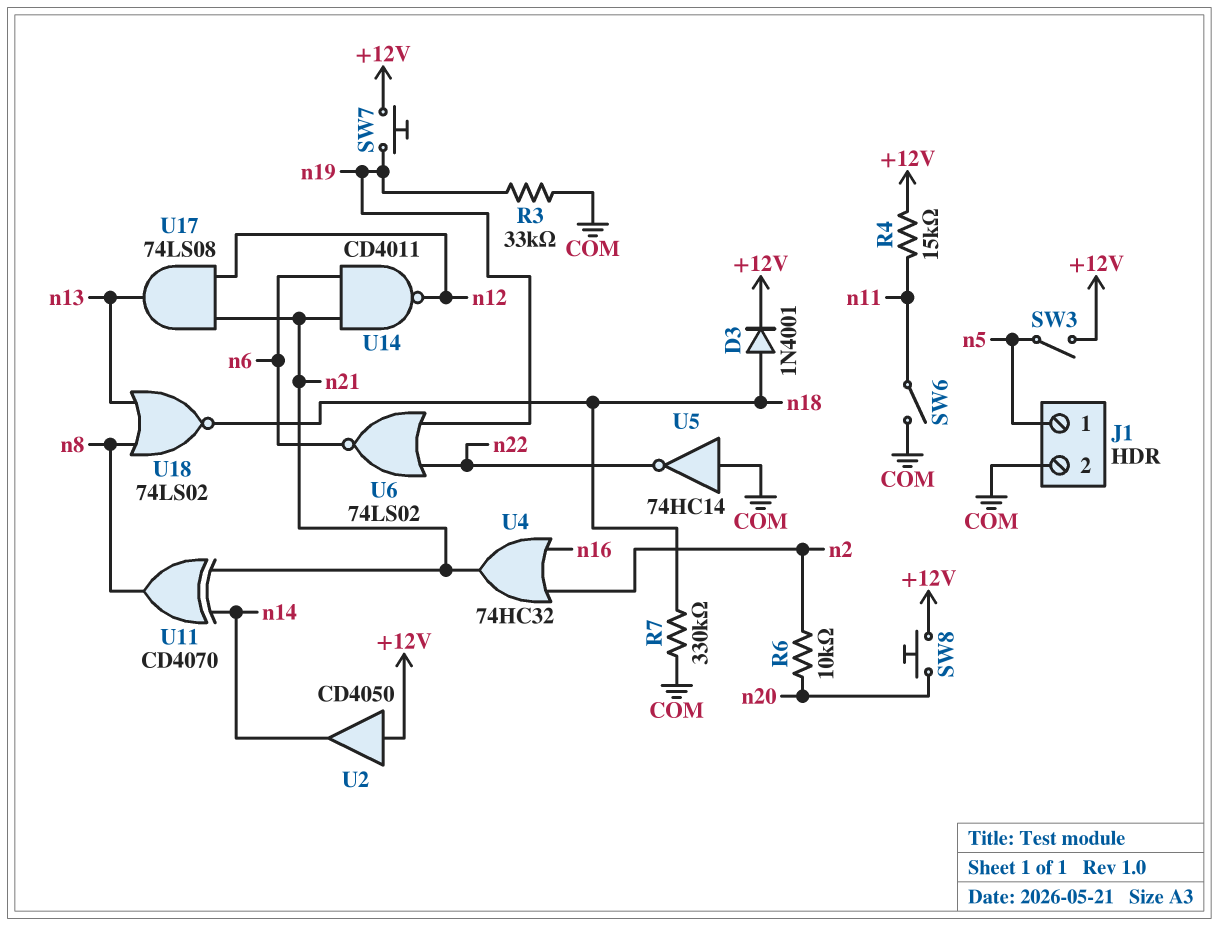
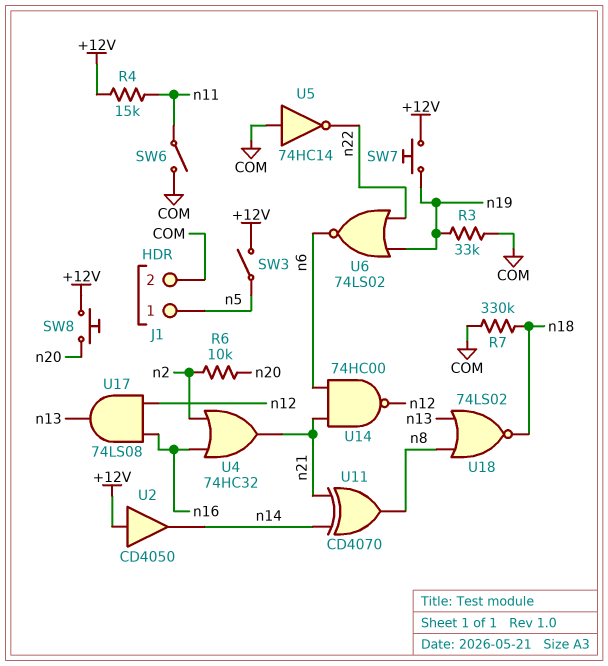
D3: diode 1N4001 (A n18, K +12V) -> none
U14: NAND CD4011 (in n6, in n21, out n12) -> NAND 74HC00 (in n6, in n21, out n12)
U17: AND 74LS08 (in n12, in n21, out n13) -> AND 74LS08 (in n12, in n16, out n13)

